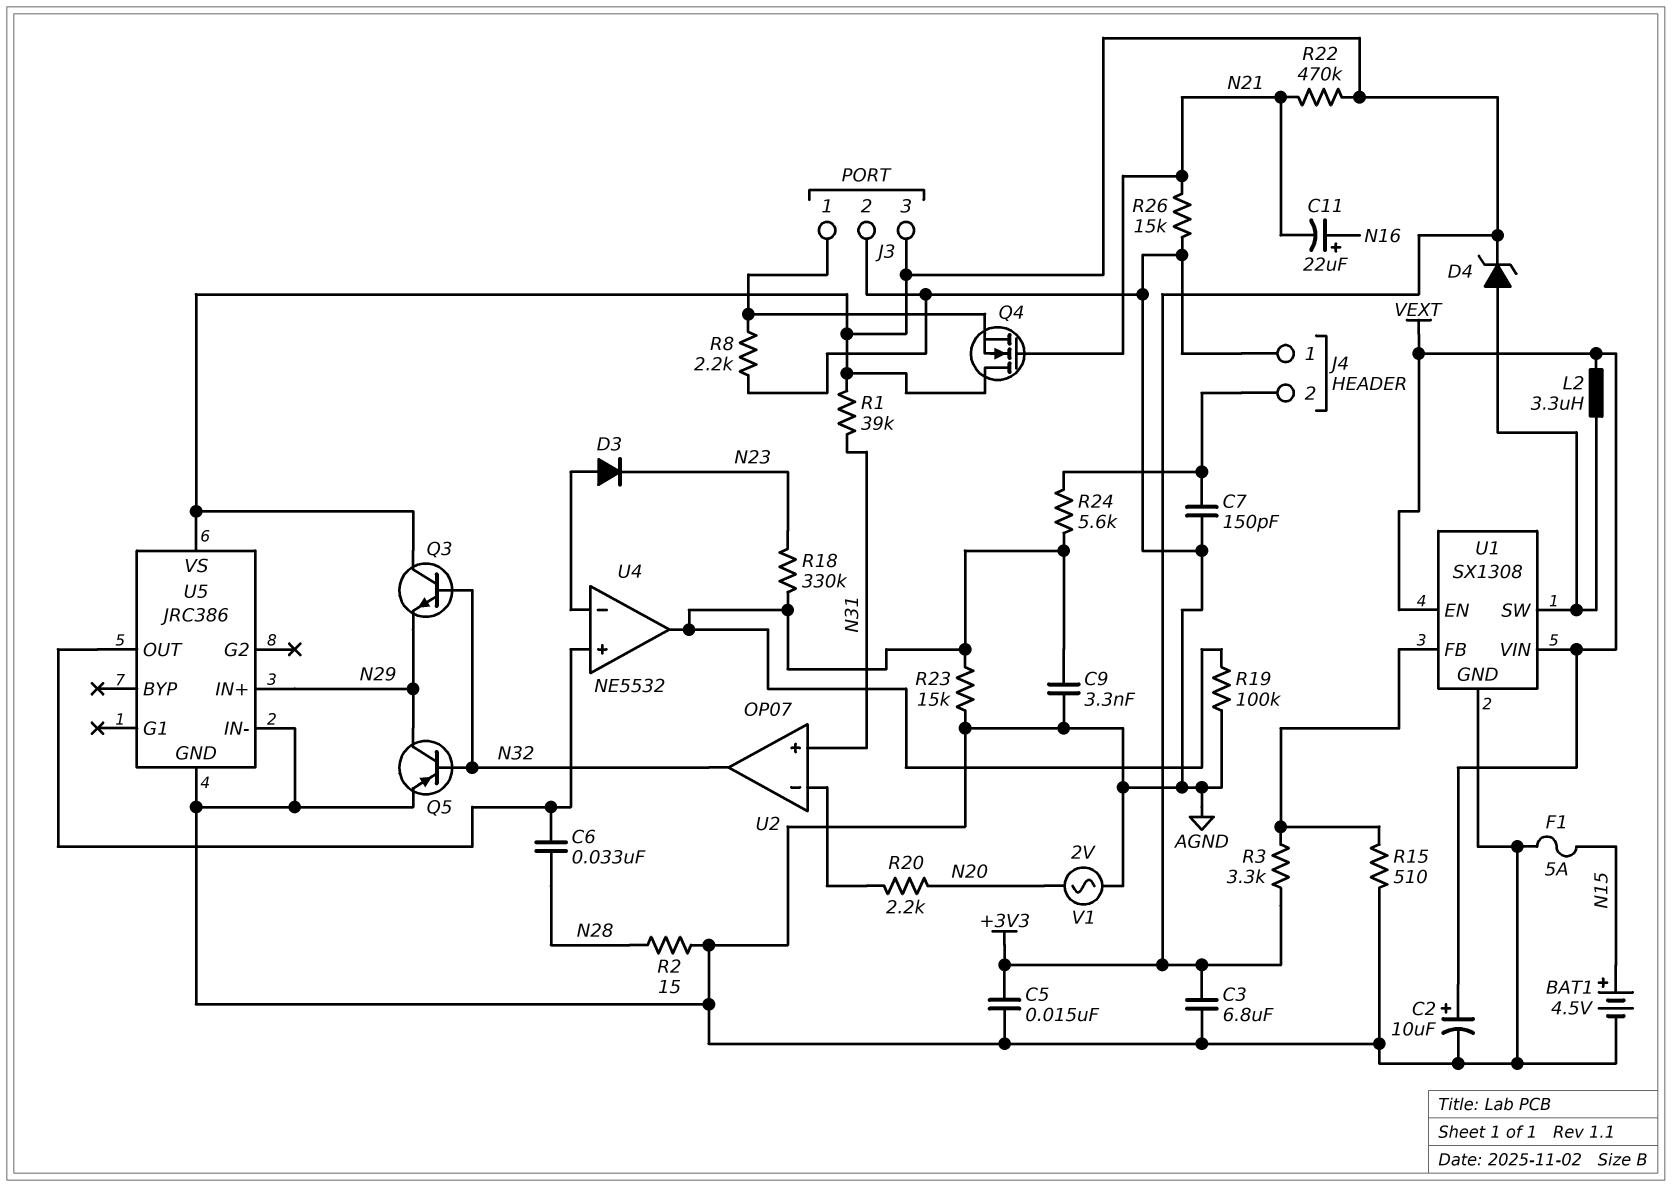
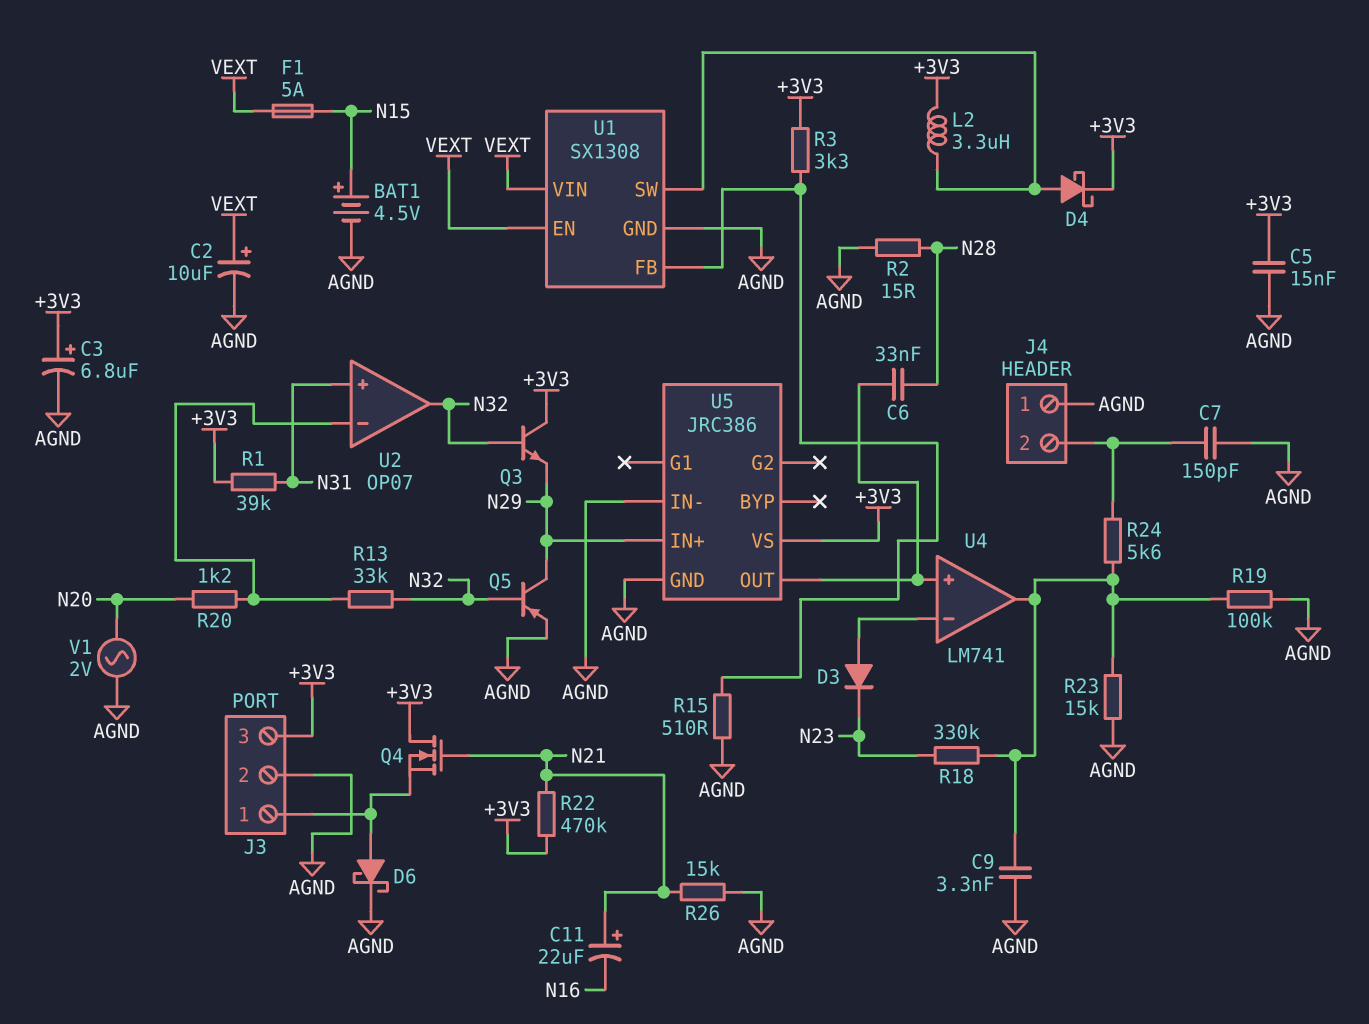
C3: 6.8uF (+3V3, AGND) -> 6.8uF (plus +3V3, minus AGND)
C11: 22uF (plus N16, minus N21) -> 22uF (plus N21, minus N16)
D4: zener (A U1/SW, K +3V3) -> schottky (A U1/SW, K +3V3)
D6: none -> schottky (A J3/1, K AGND)
F1: 5A (AGND, N15) -> 5A (N15, VEXT)
L2: 3.3uH (U1/SW, VEXT) -> 3.3uH (+3V3, U1/SW)
R8: 2.2k (AGND, J3/1) -> none
R13: none -> 33k (N32, U2/in-)
R20: 2.2k (N20, U2/in-) -> 1.2k (N20, U2/in-)
U4: NE5532 -> LM741

